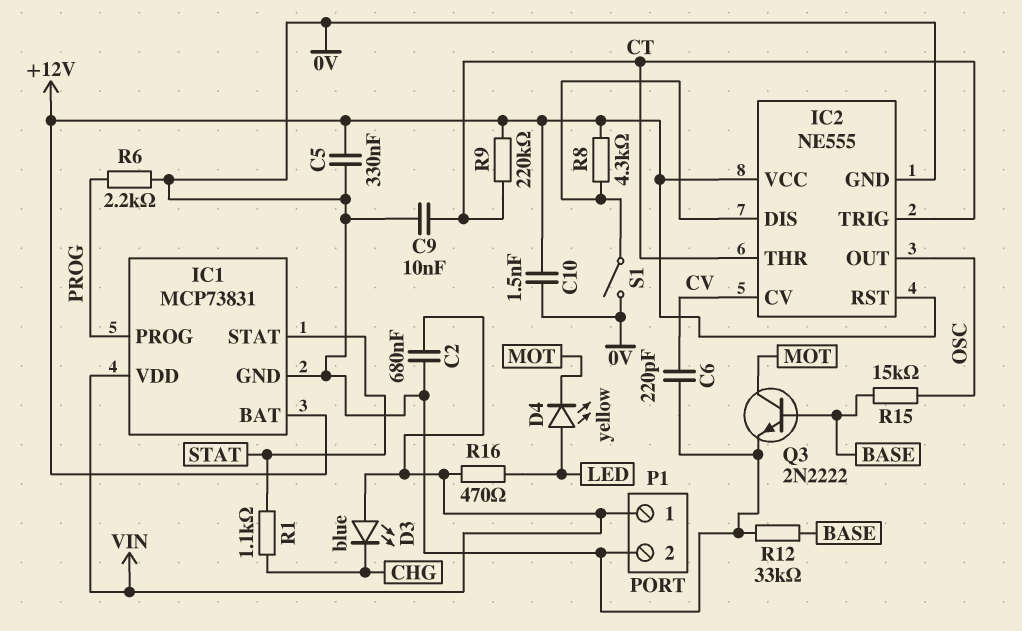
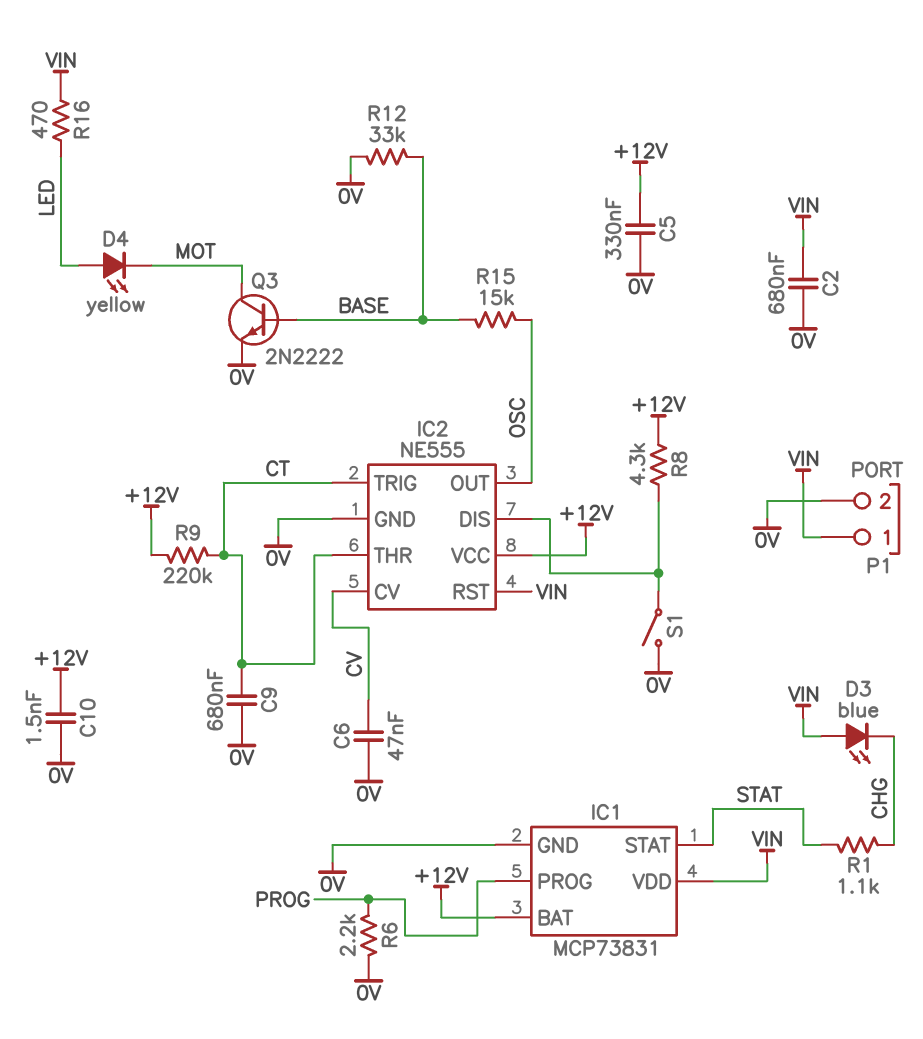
C6: 220pF (0V, CV) -> 47nF (0V, CV)
C9: 10nF (0V, CT) -> 680nF (0V, CT)
IC2 pin RST: +12V -> VIN

